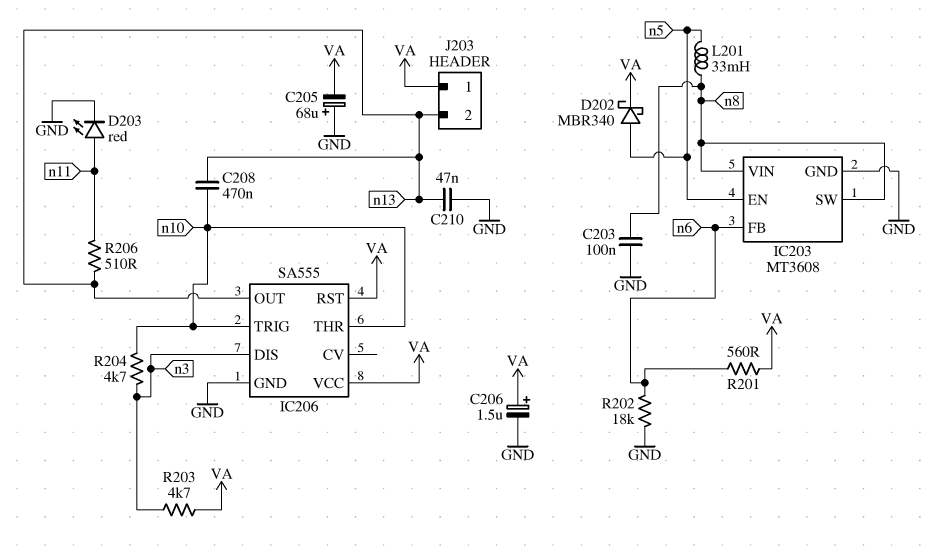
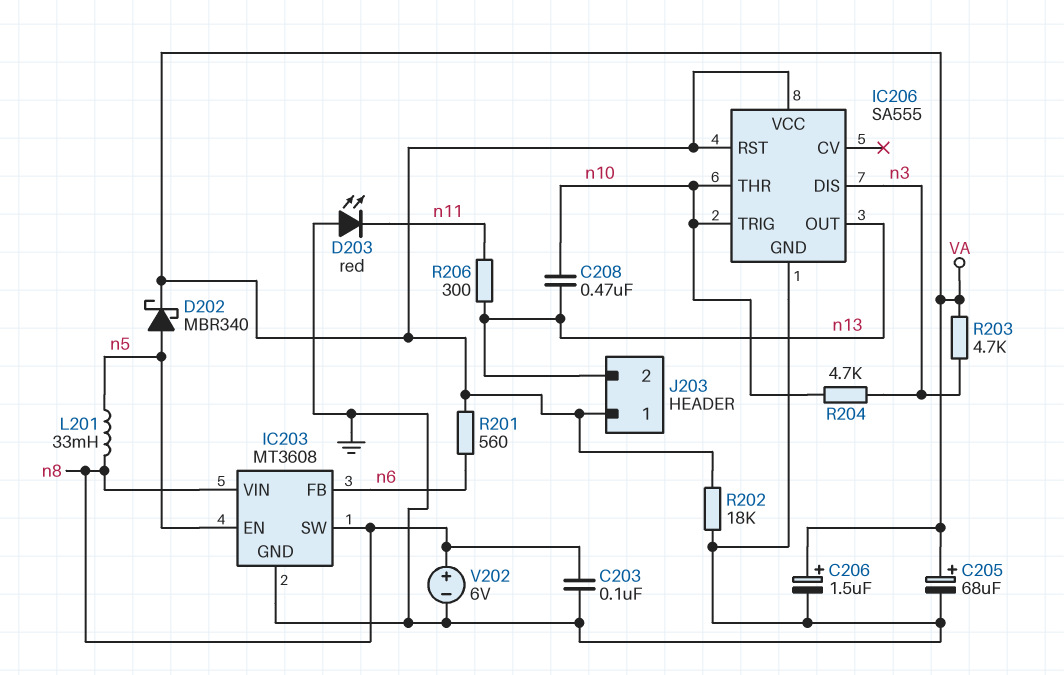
C205: 68uF (plus GND, minus VA) -> 68uF (plus VA, minus GND)
C210: 47nF (GND, n13) -> none
D203: LED red (A n11, K GND) -> LED red (A GND, K n11)
R202: 18k (GND, n6) -> 18k (GND, VA)
R206: 510 (n11, n13) -> 300 (n11, n13)
V202: none -> 6V (plus n8, minus GND)

